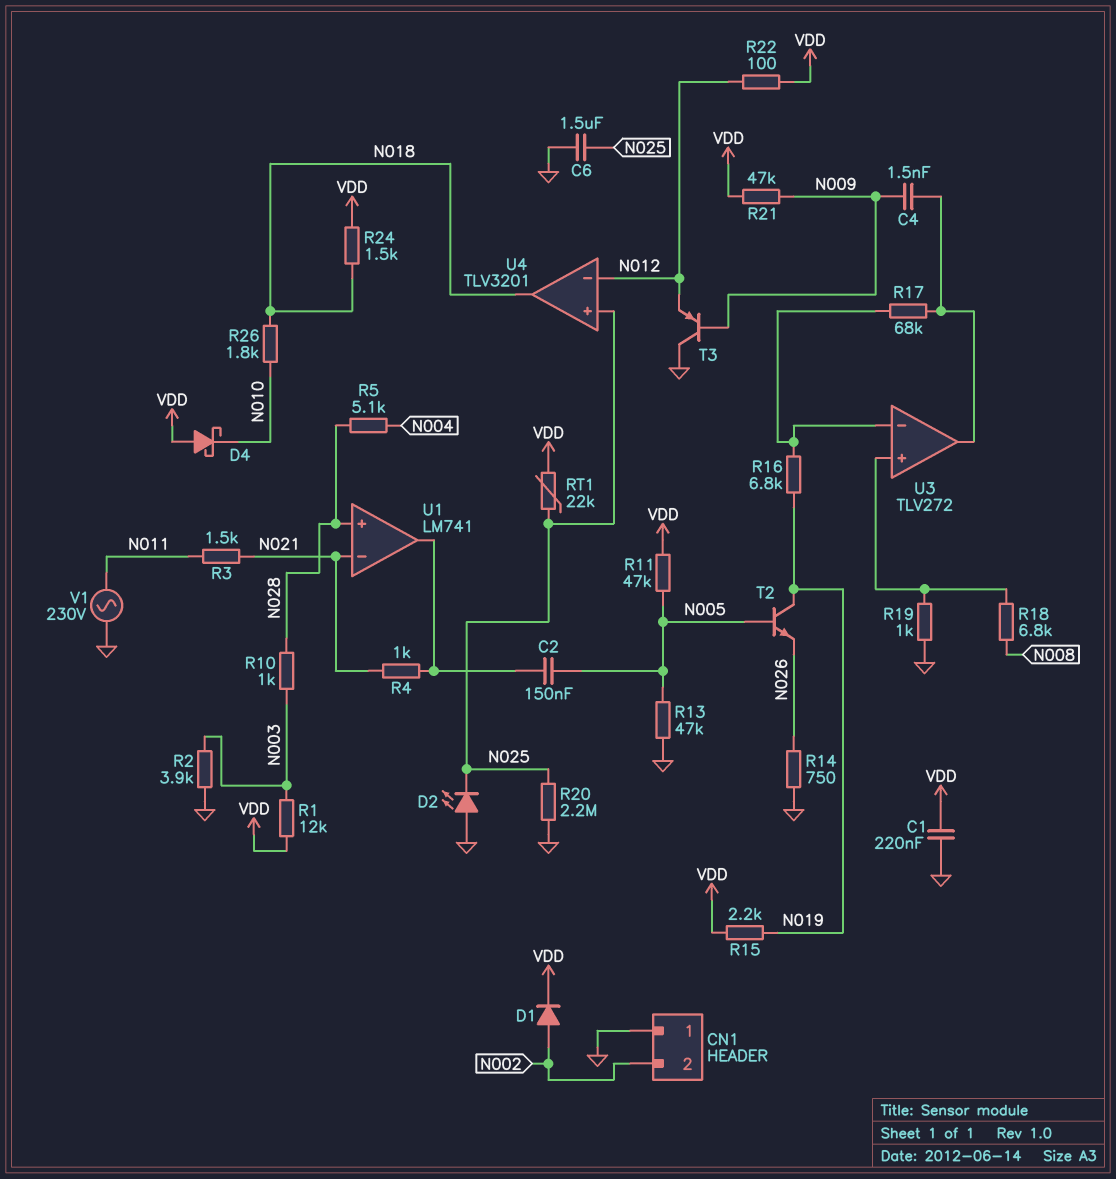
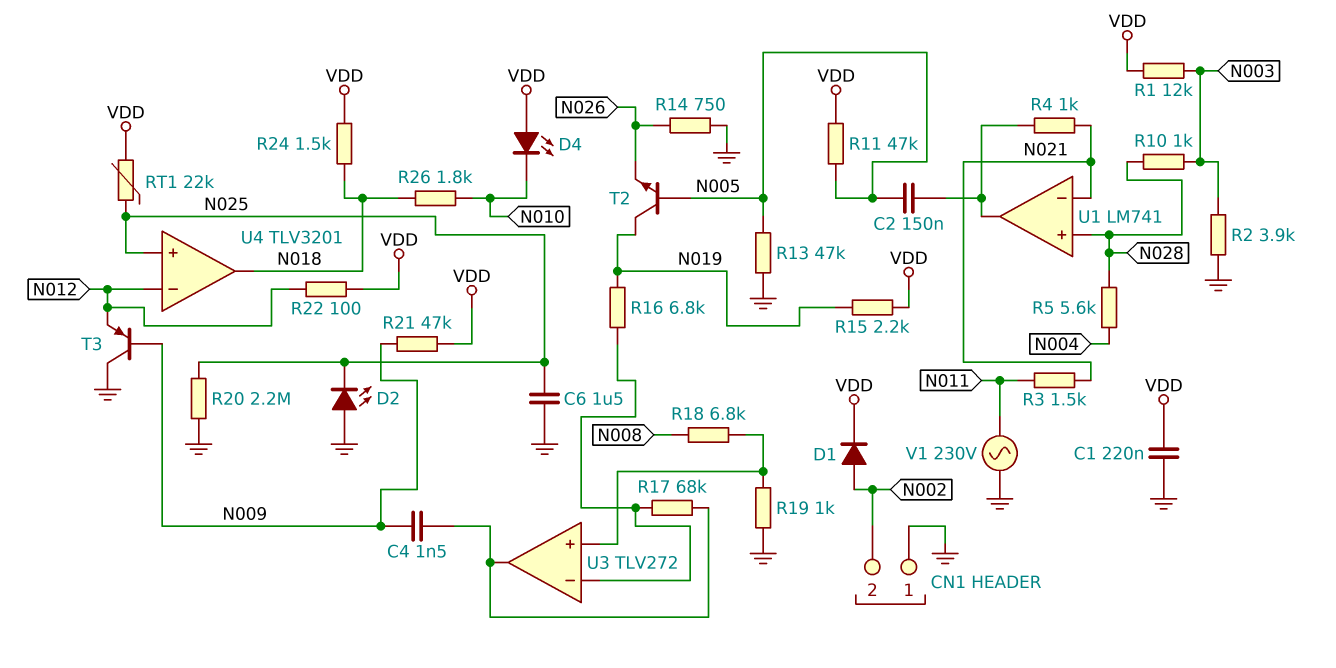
D4: schottky (A VDD, K N010) -> LED (A VDD, K N010)
R5: 5.1k (N004, N028) -> 5.6k (N004, N028)

